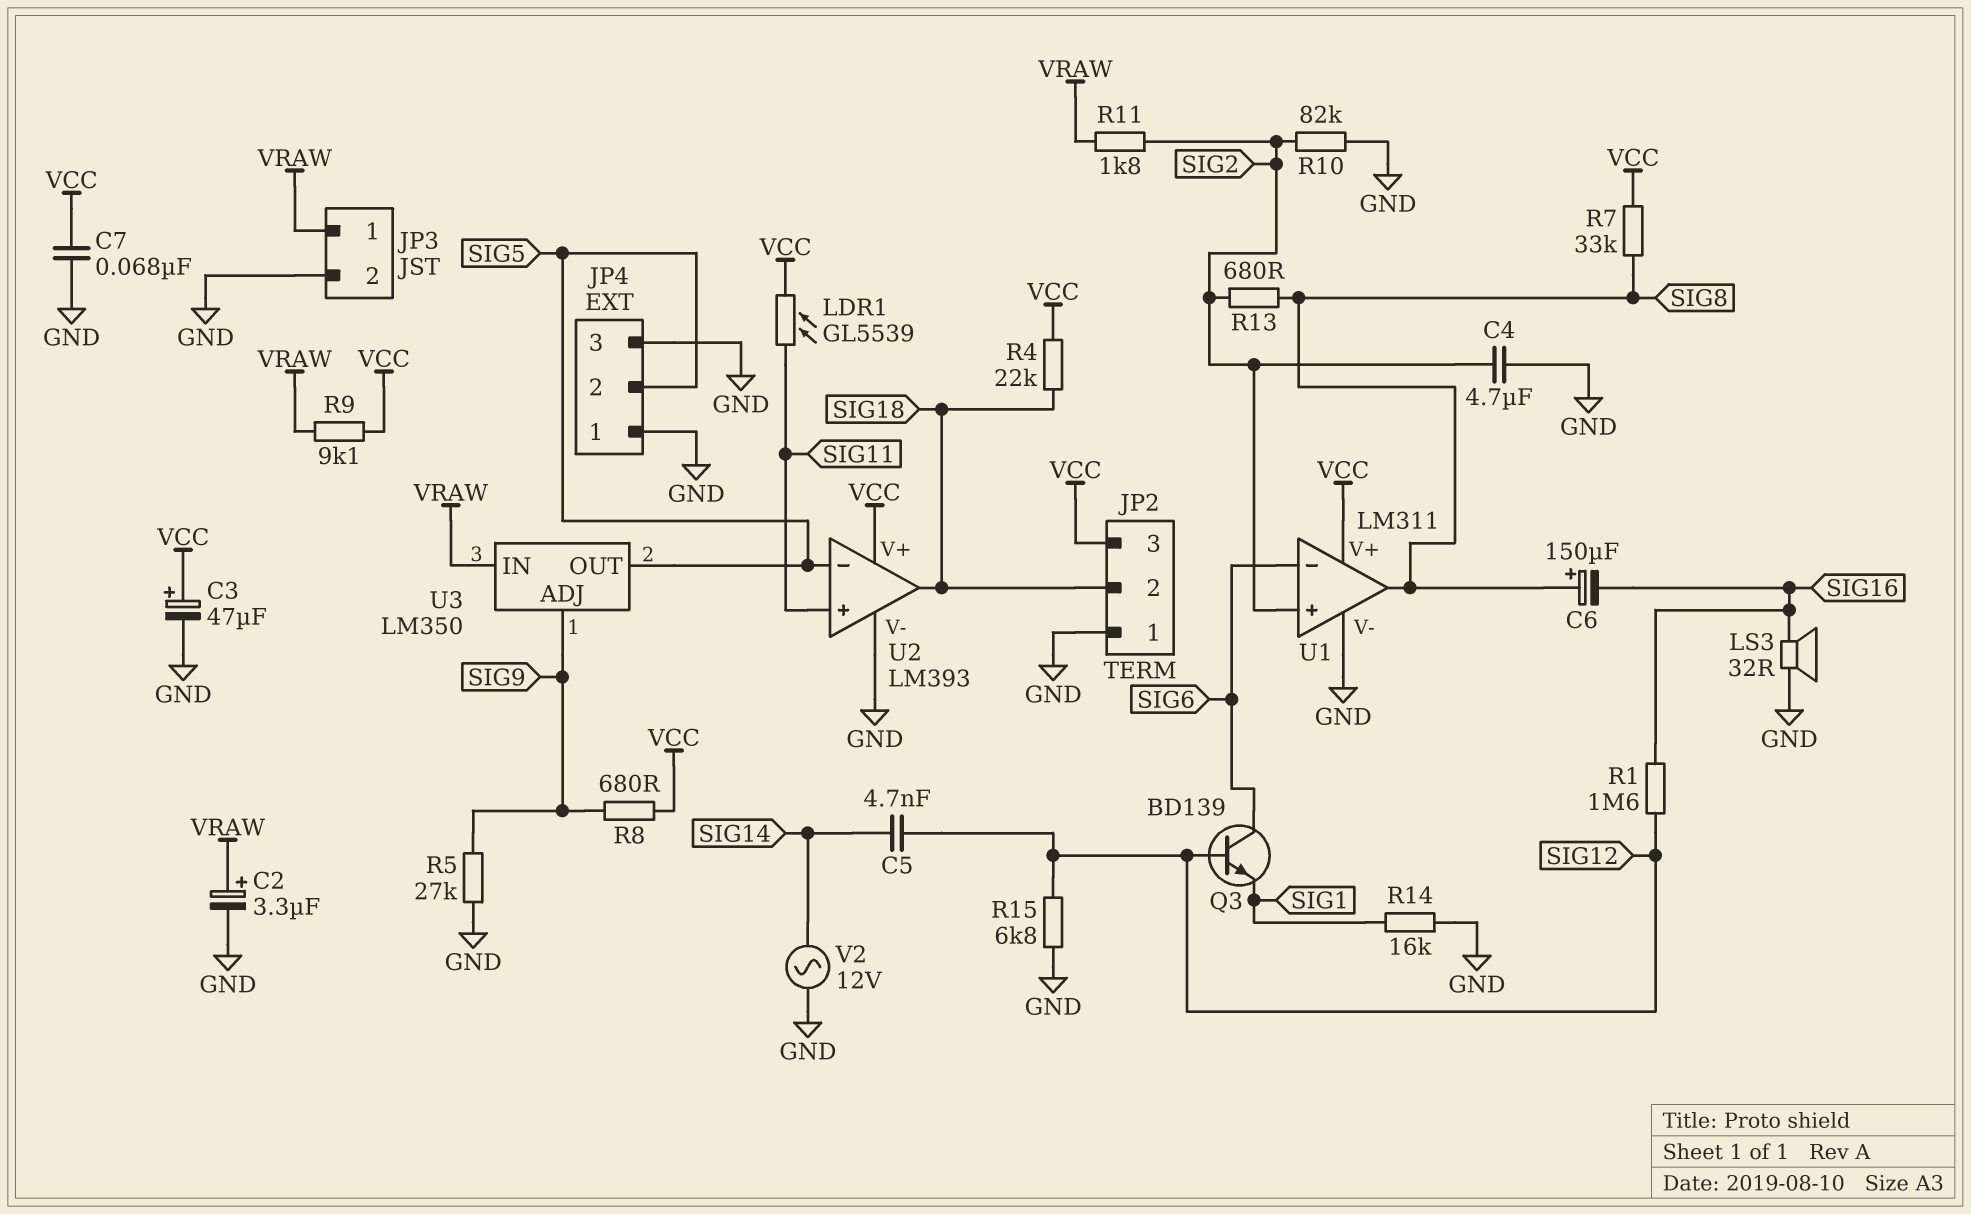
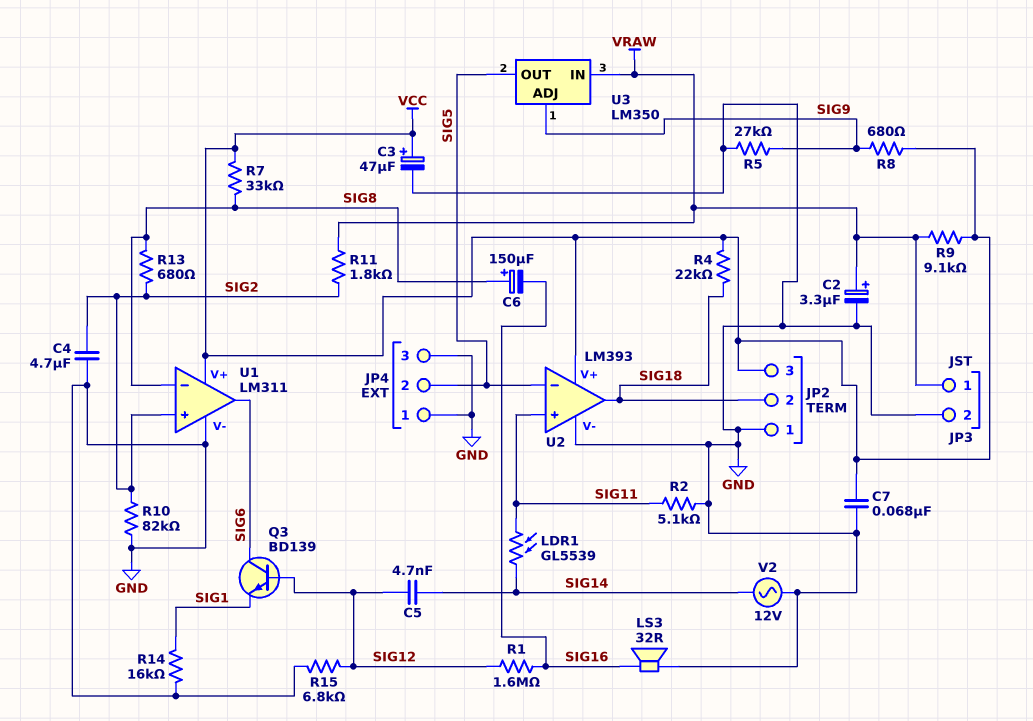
LDR1: GL5539 (SIG11, VCC) -> GL5539 (SIG11, SIG14)
R2: none -> 5.1k (GND, SIG11)
U1 pin in-: SIG6 -> SIG8
U1 pin out: SIG8 -> SIG6

